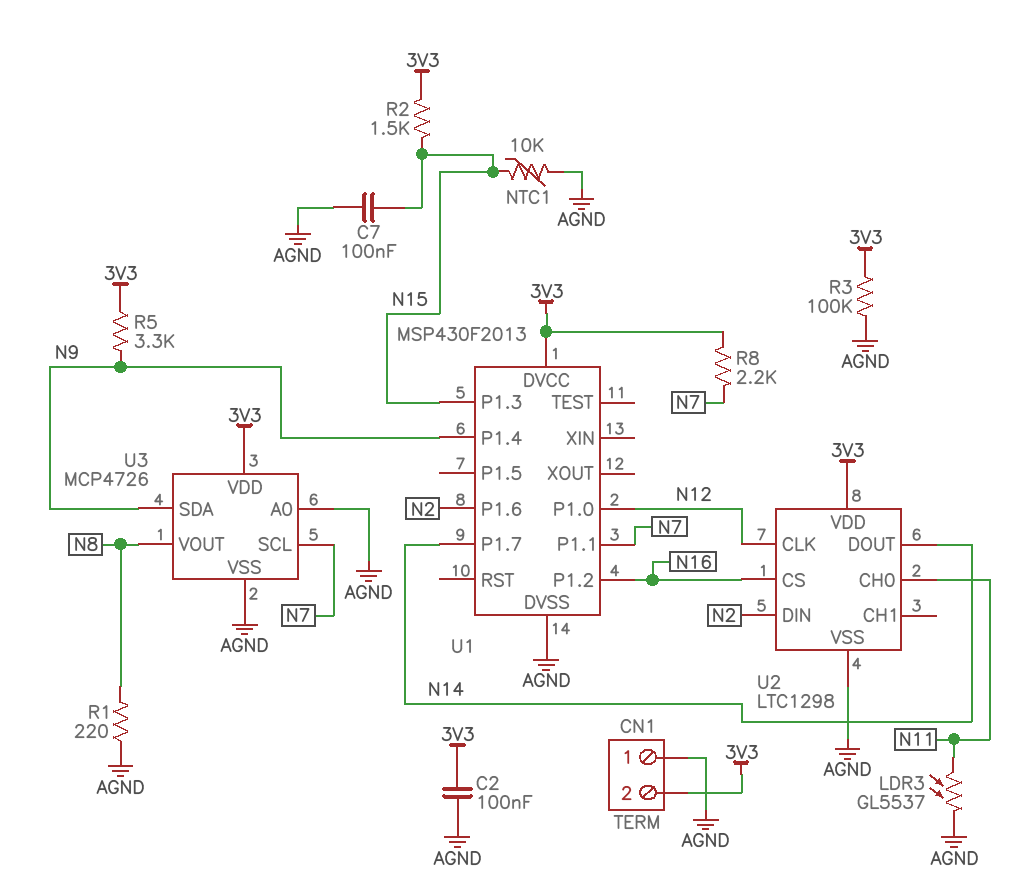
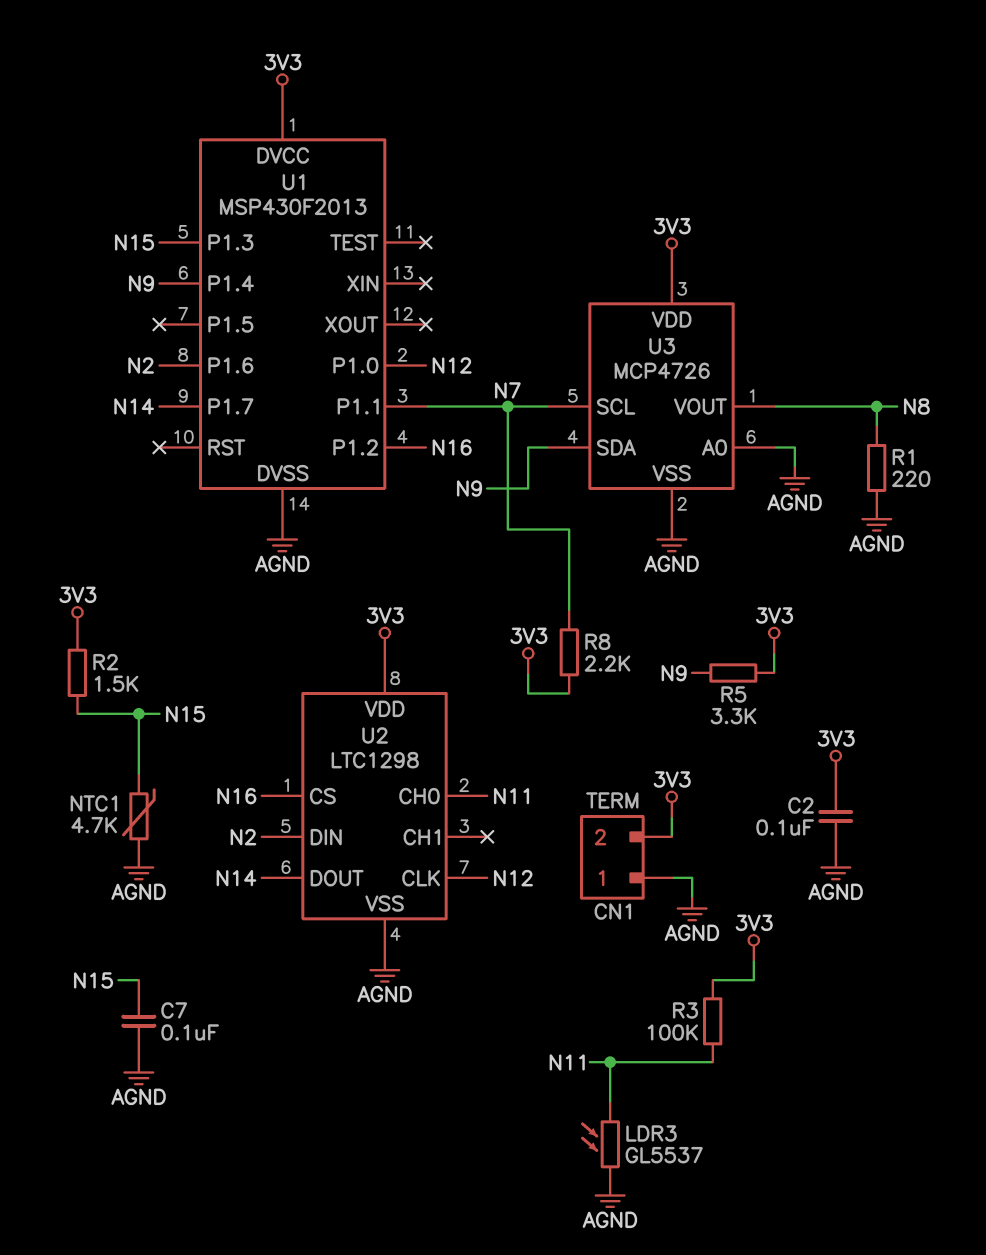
NTC1: 10k (AGND, N15) -> 4.7k (AGND, N15)
R3: 100k (3V3, AGND) -> 100k (3V3, N11)

